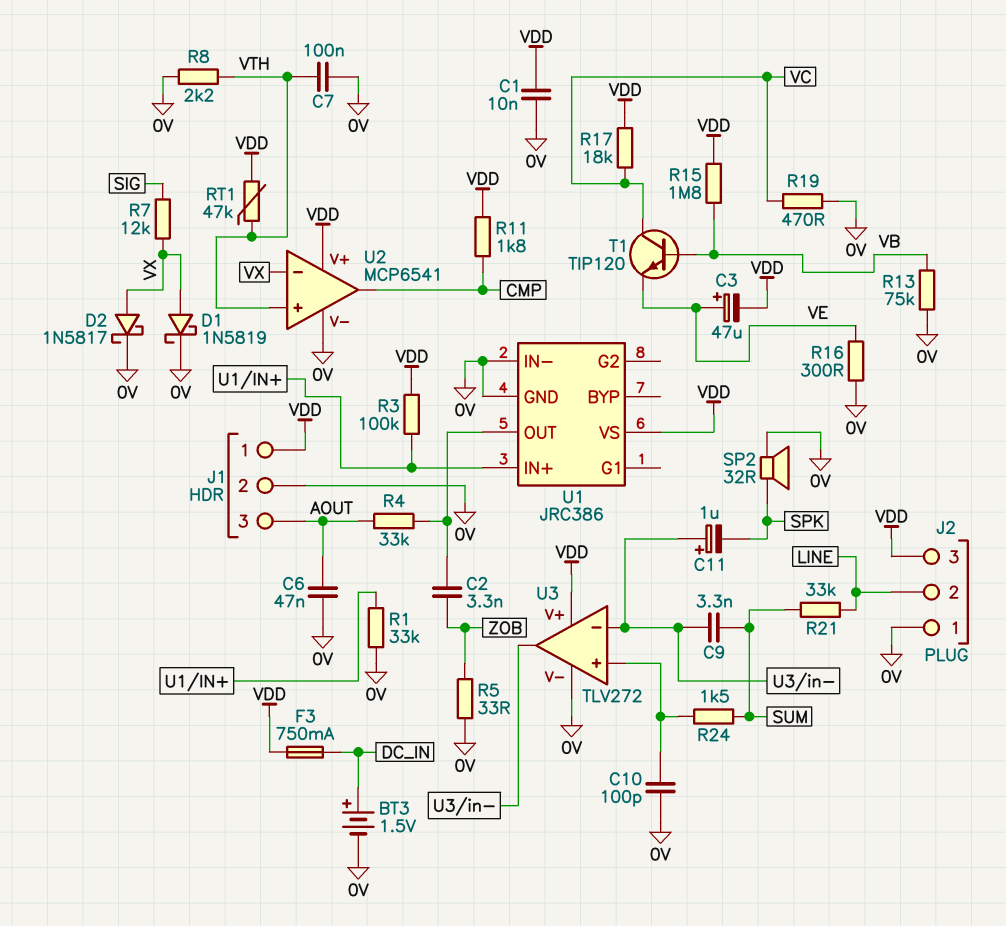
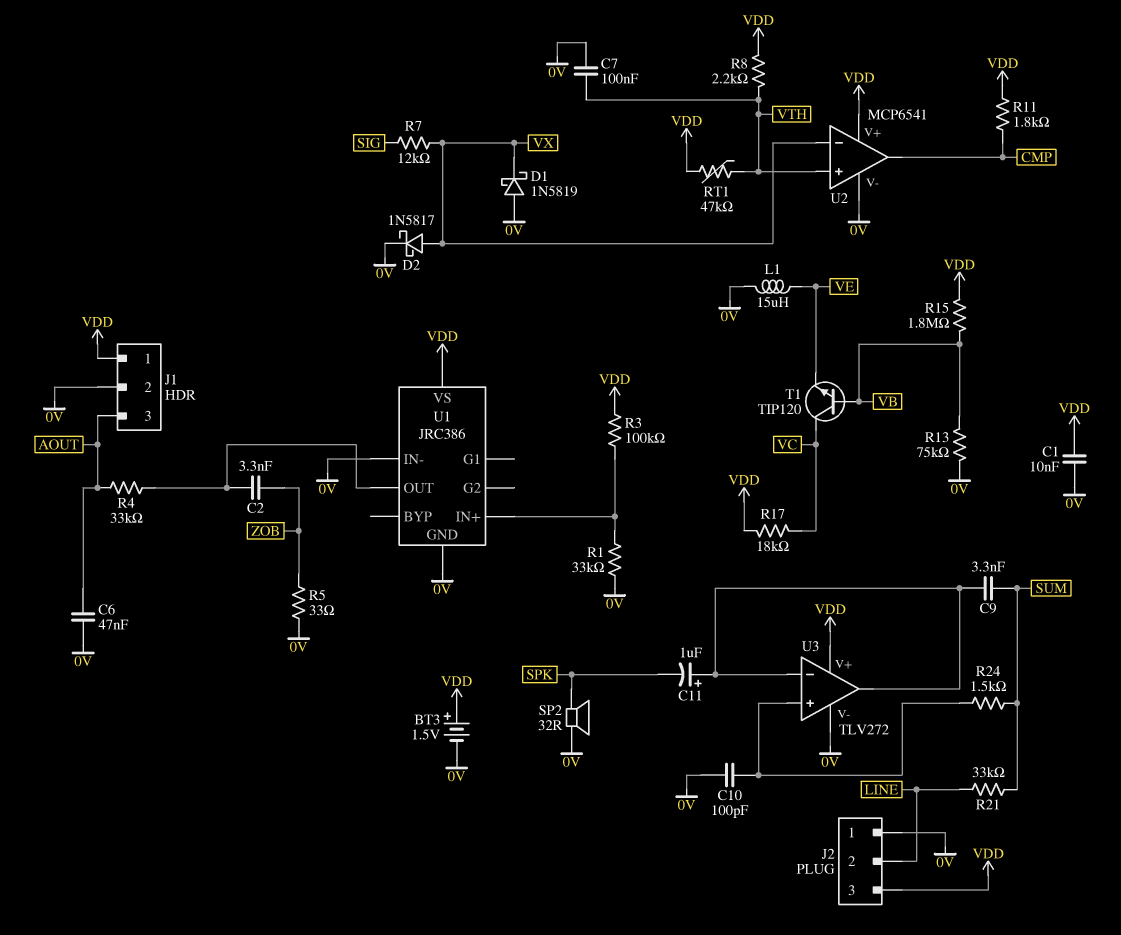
BT3: 1.5V (plus DC_IN, minus 0V) -> 1.5V (plus VDD, minus 0V)
C3: 47uF (plus VE, minus VDD) -> none
D1: schottky 1N5819 (A VX, K 0V) -> schottky 1N5819 (A 0V, K VX)
F3: 750mA (DC_IN, VDD) -> none
L1: none -> 15uH (0V, VE)
R8: 2.2k (0V, VTH) -> 2.2k (VDD, VTH)
R16: 300 (0V, VE) -> none
R19: 470 (0V, VC) -> none

